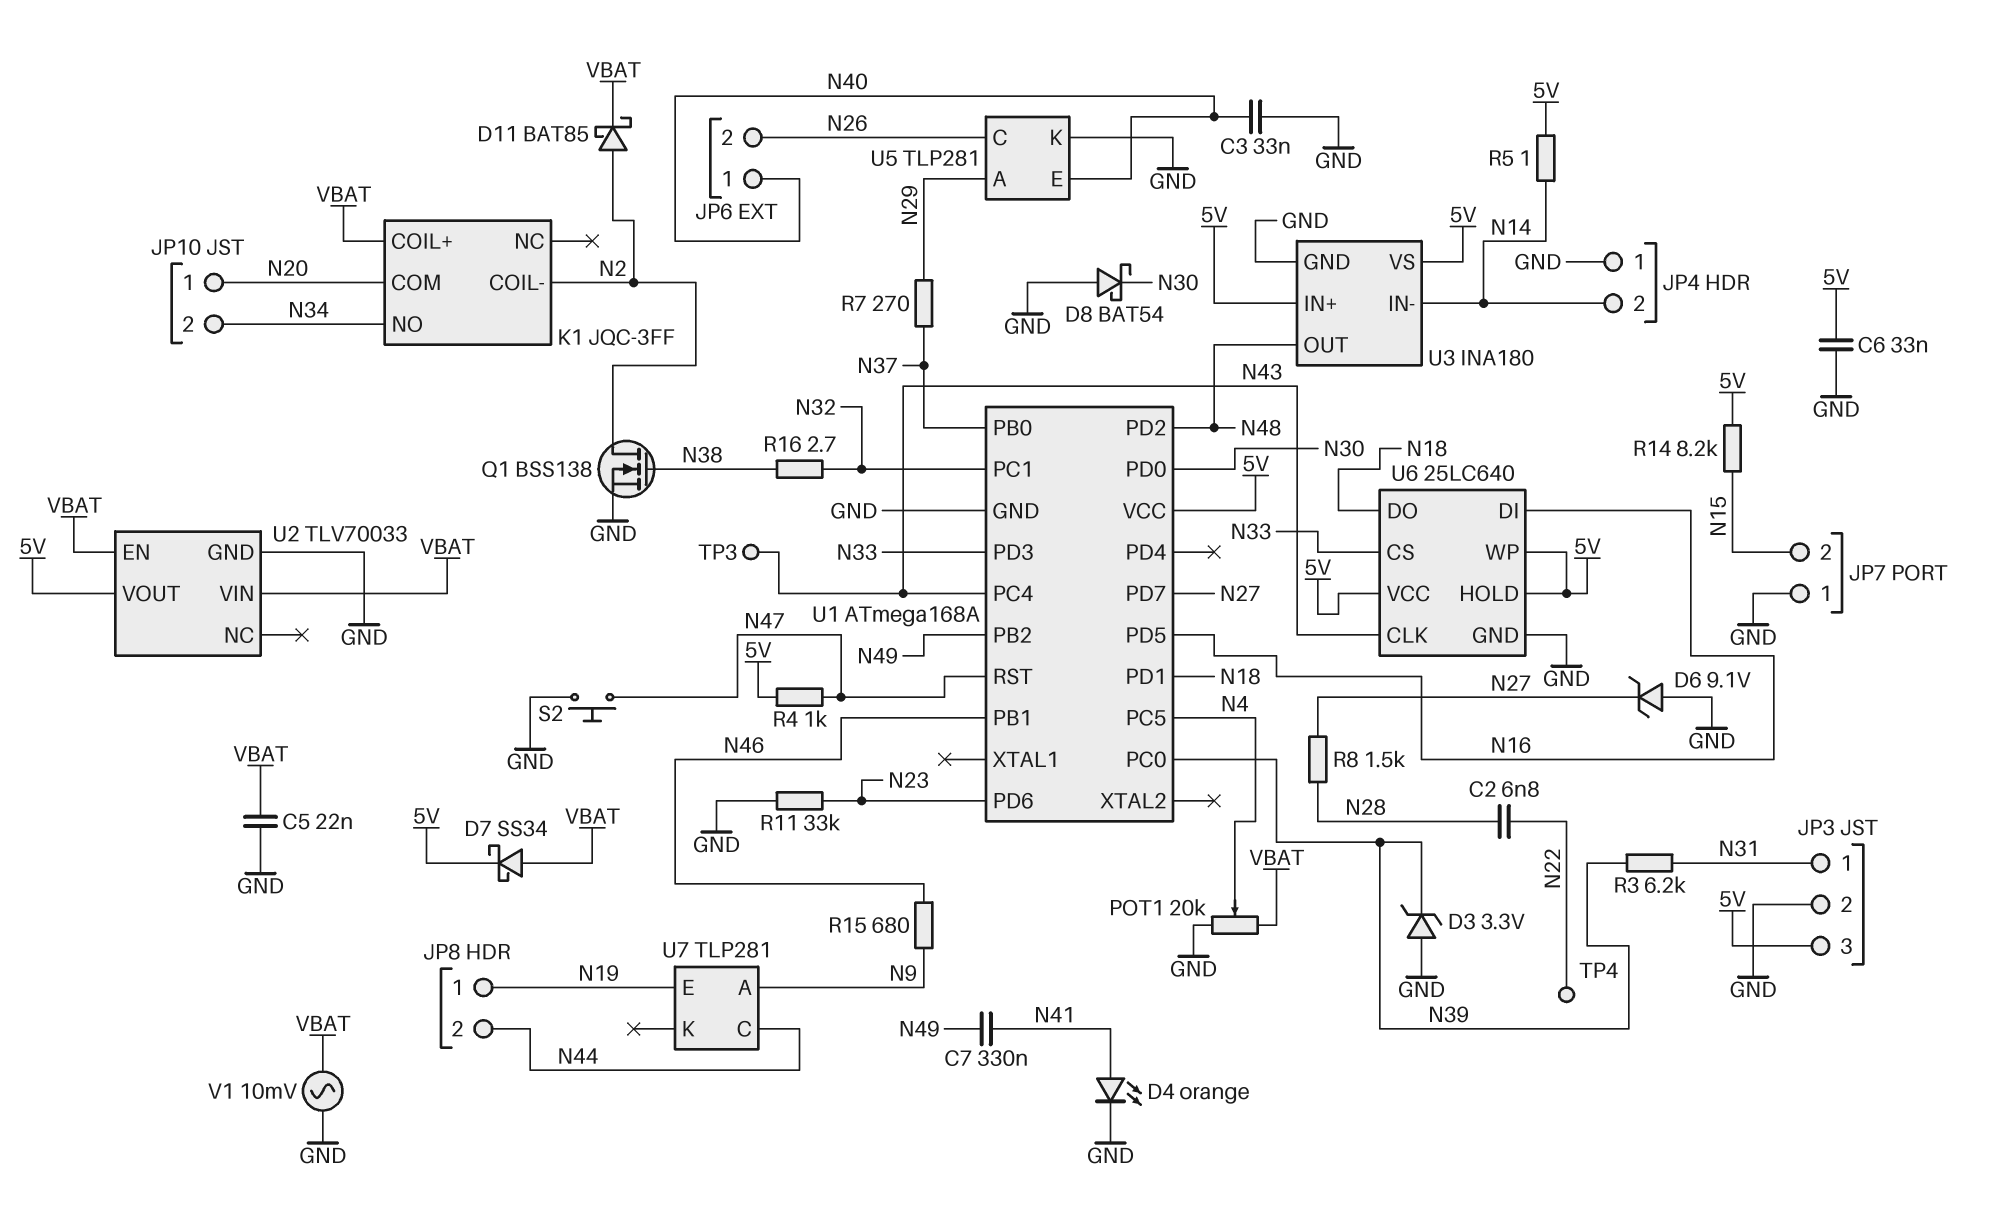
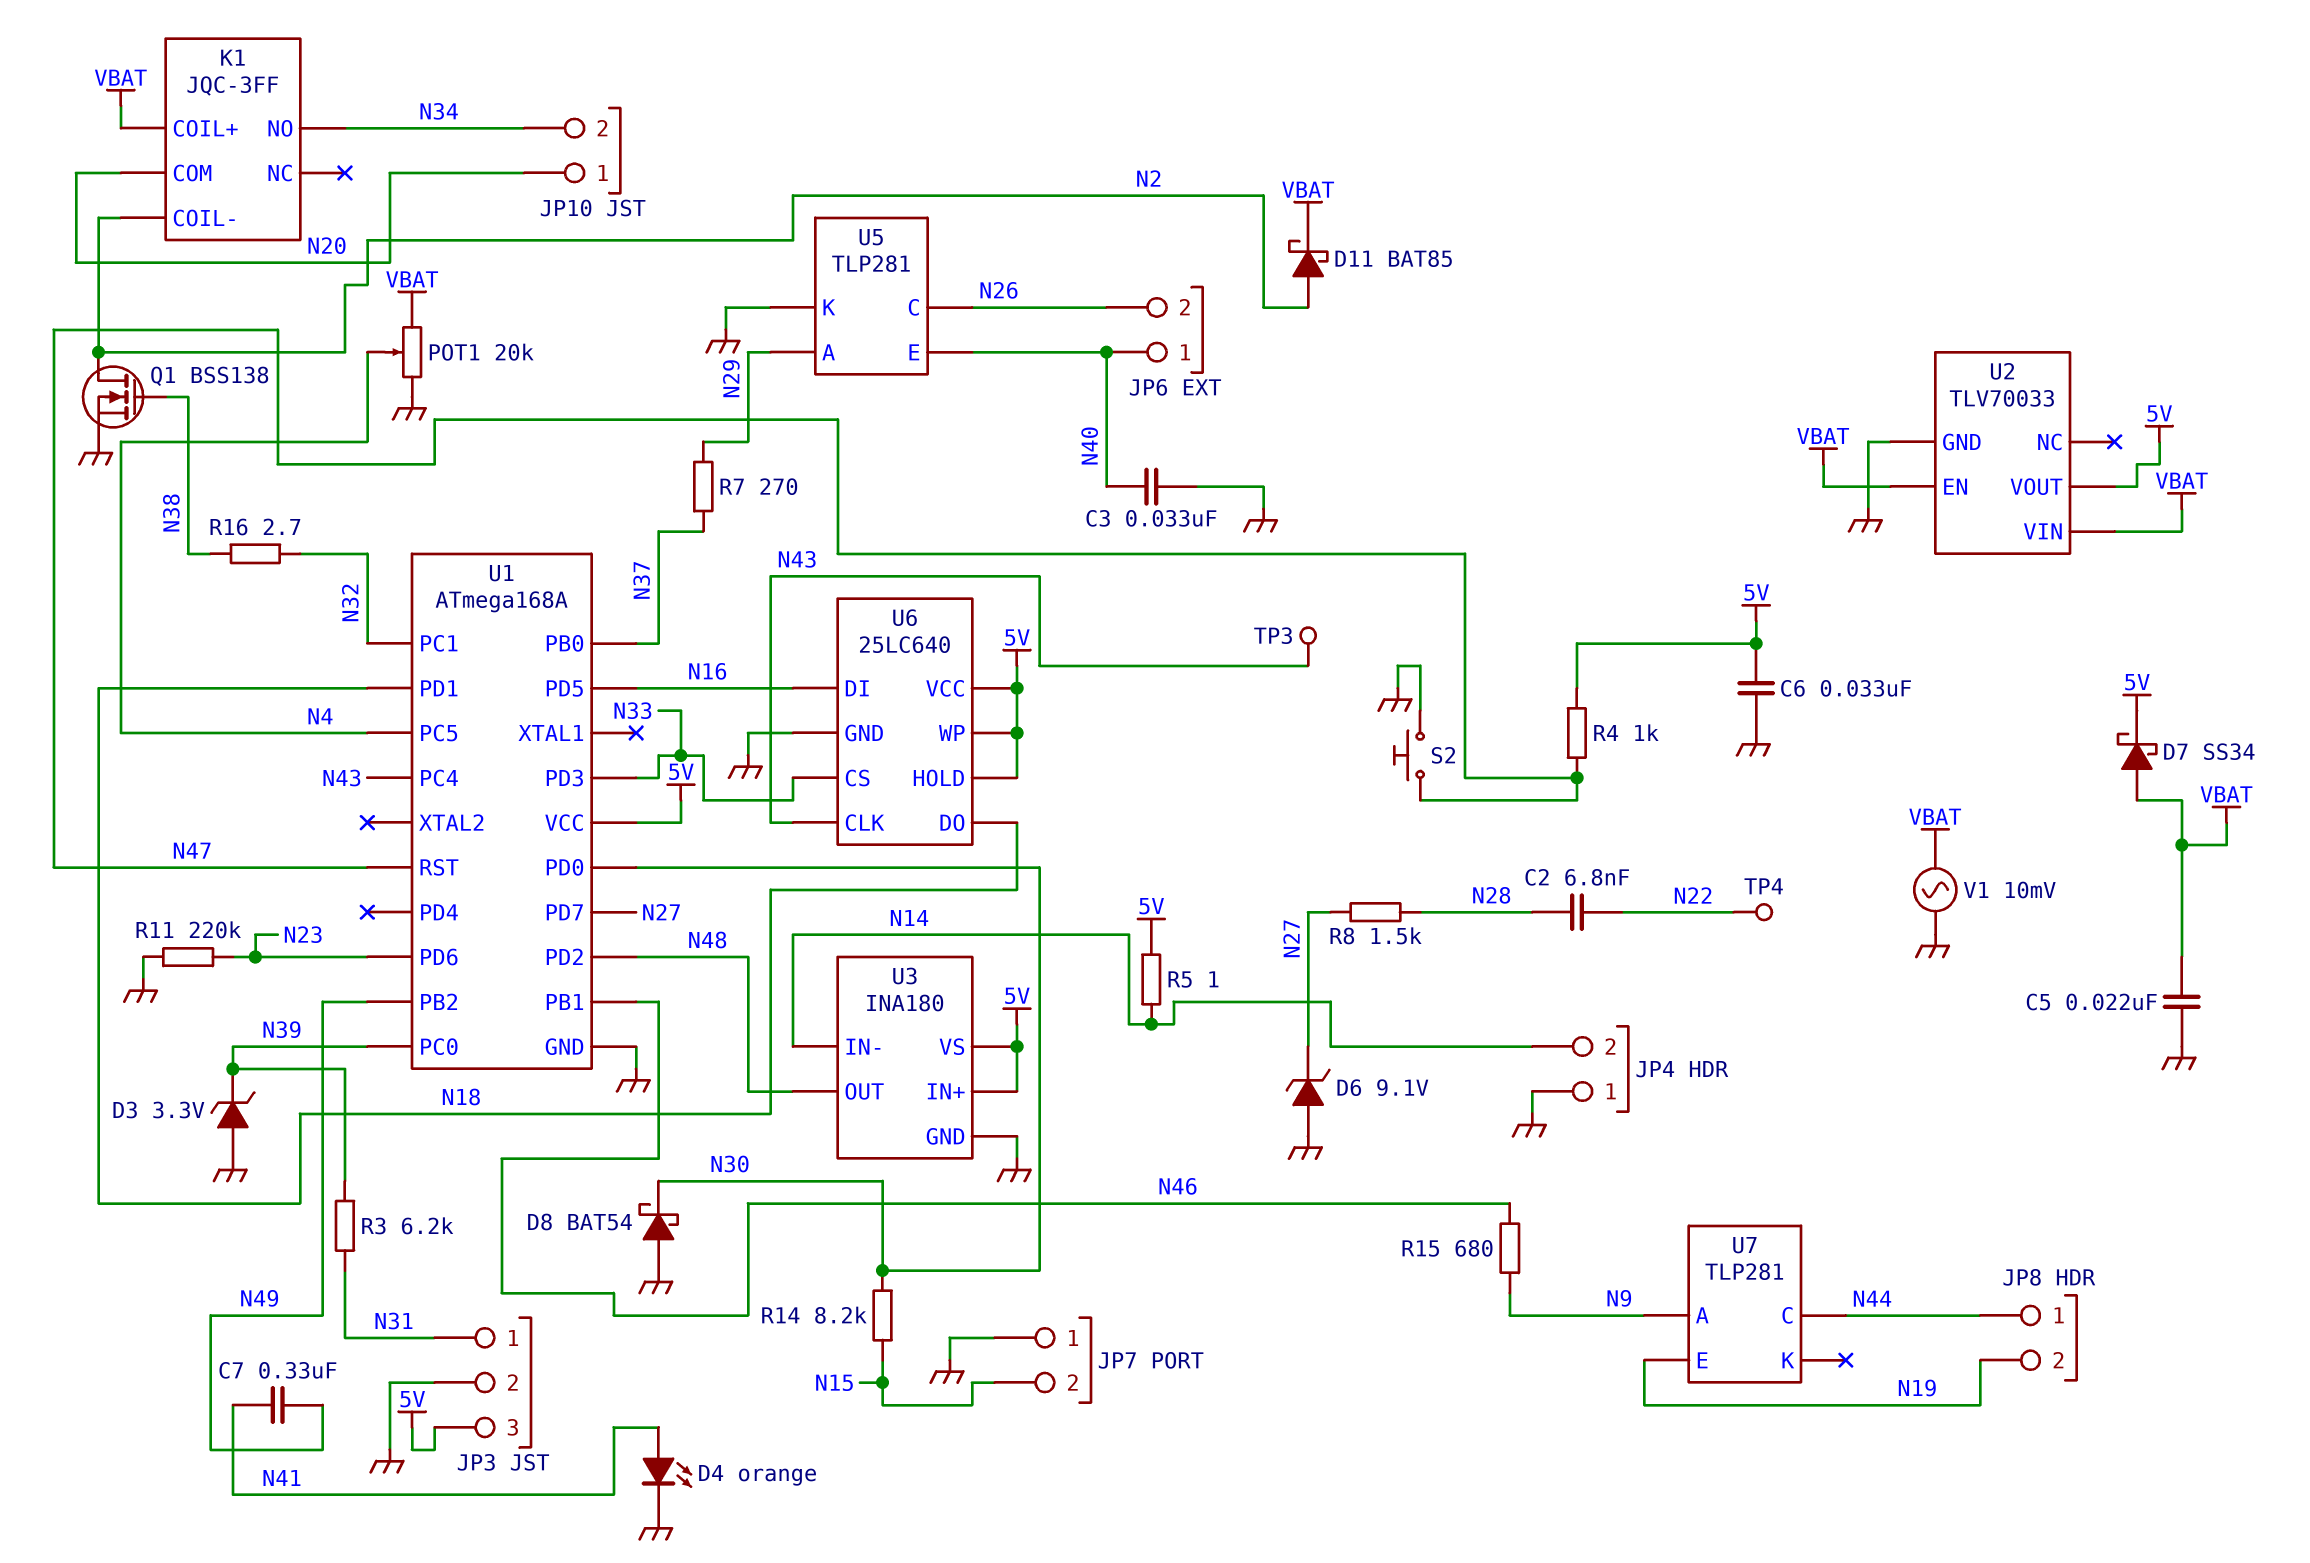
JP8 pin 1: N19 -> N44
JP8 pin 2: N44 -> N19
R11: 33k (GND, N23) -> 220k (GND, N23)
R14: 8.2k (5V, N15) -> 8.2k (N15, N30)

